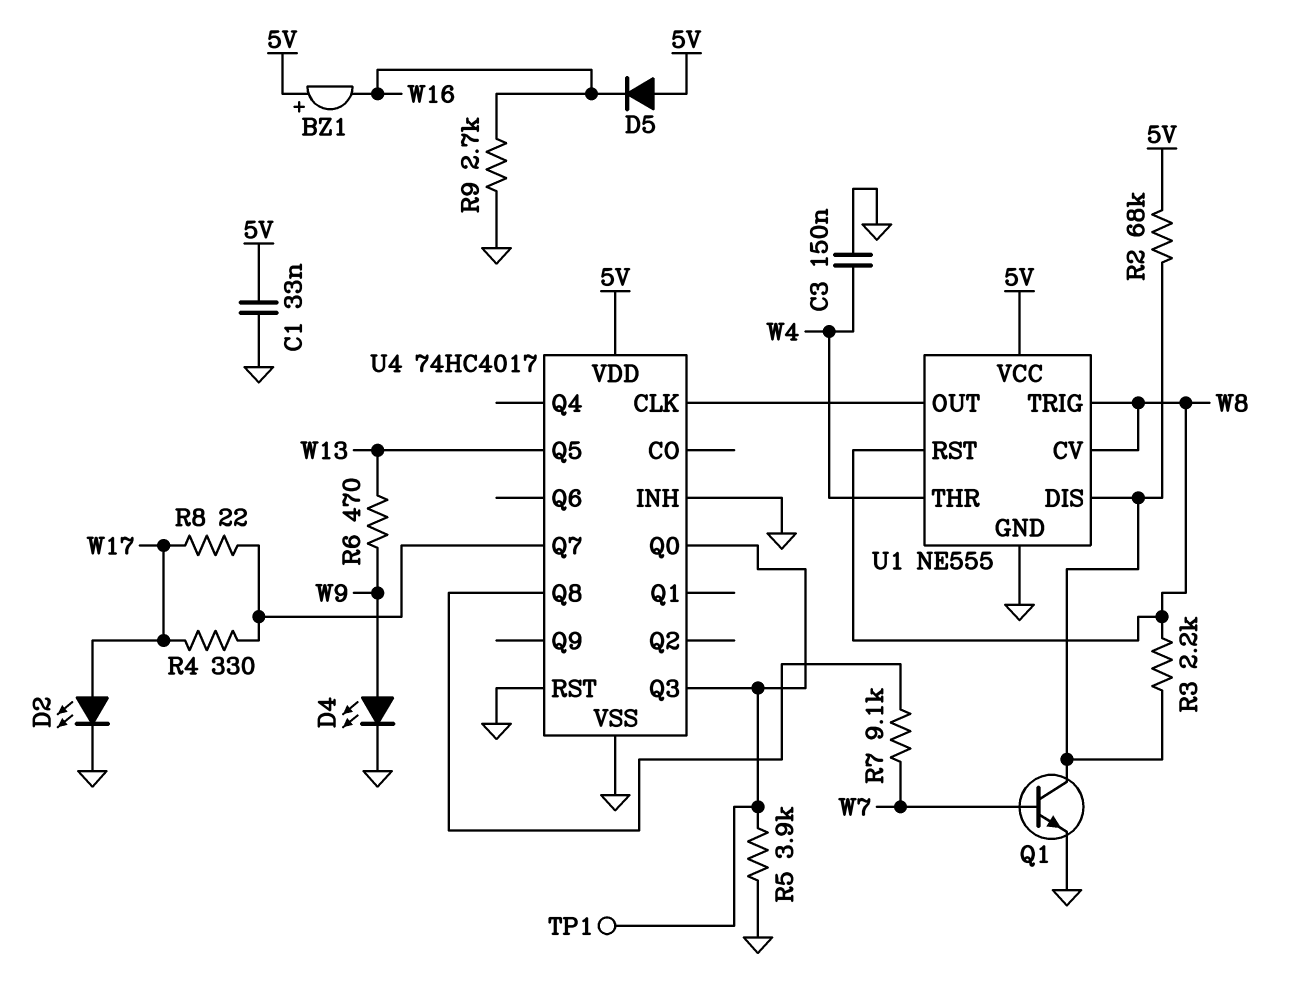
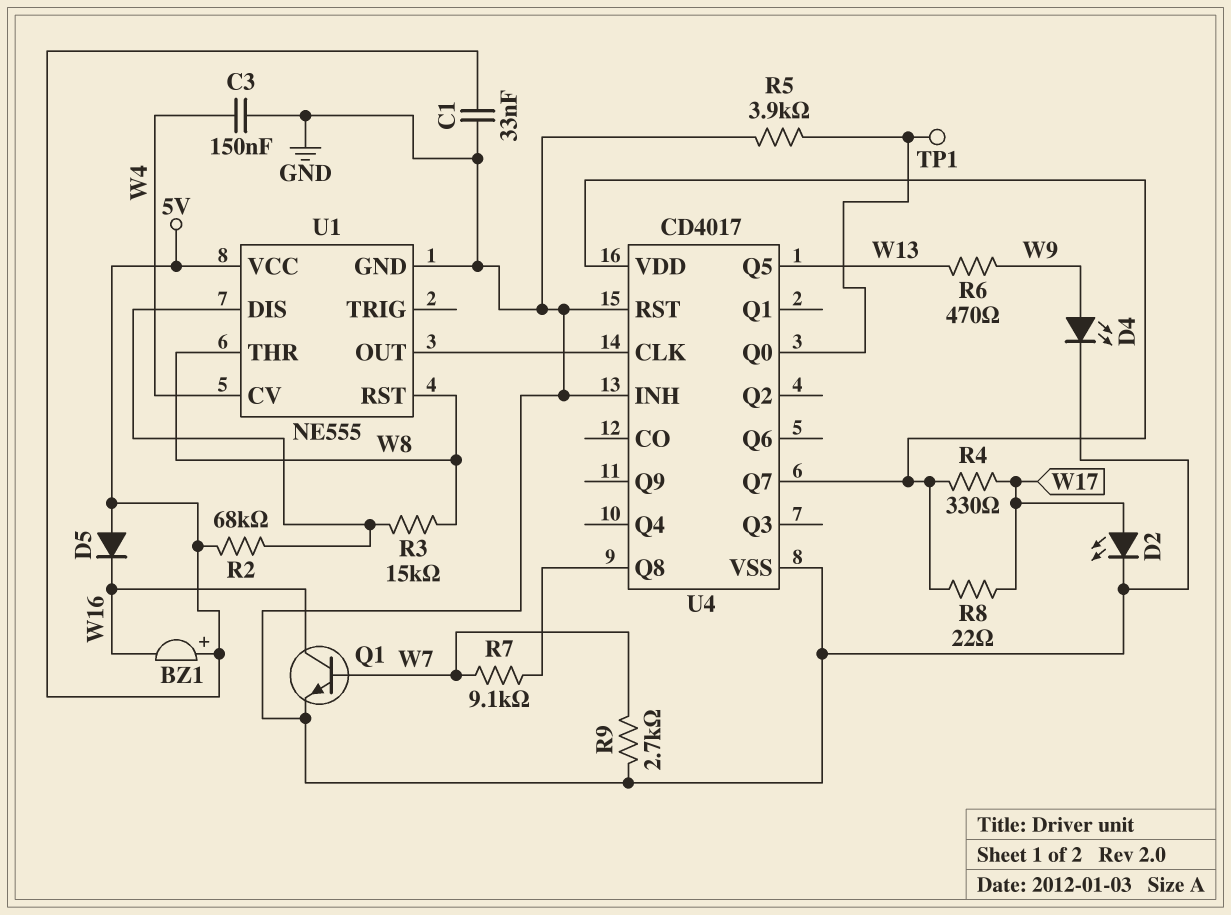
Q1: NPN (B W7, C U1/DIS, E GND) -> NPN (B W7, C W16, E GND)
R3: 2.2k (U1/DIS, W8) -> 15k (U1/DIS, W8)
R9: 2.7k (GND, W16) -> 2.7k (GND, W7)
U1 pin CV: W8 -> W4
U1 pin THR: W4 -> W8
U1 pin TRIG: W8 -> none
U4: 74HC4017 -> CD4017
U4 pin Q3: U4/Q0 -> none
U4 pin VDD: 5V -> U4/Q7

